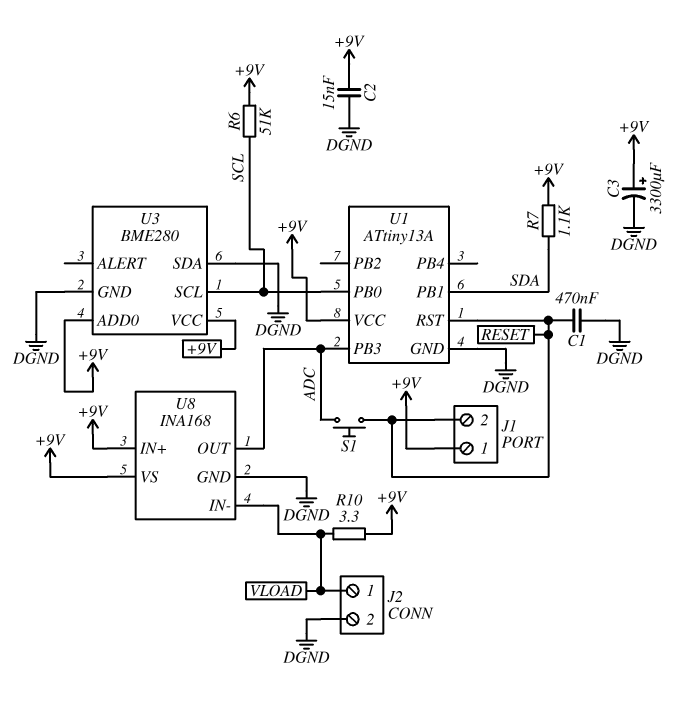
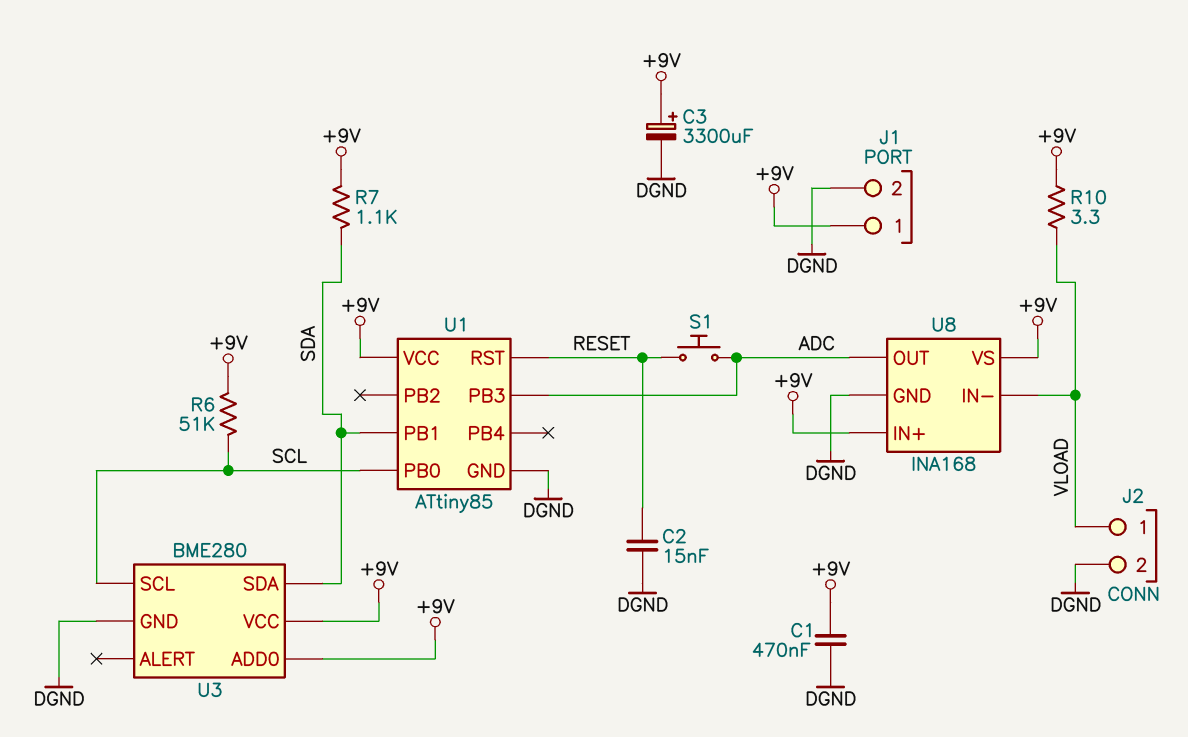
C1: 470nF (DGND, RESET) -> 470nF (+9V, DGND)
C2: 15nF (+9V, DGND) -> 15nF (DGND, RESET)
J1 pin 2: RESET -> DGND
U1: ATtiny13A -> ATtiny85
U3 pin SDA: DGND -> SDA

